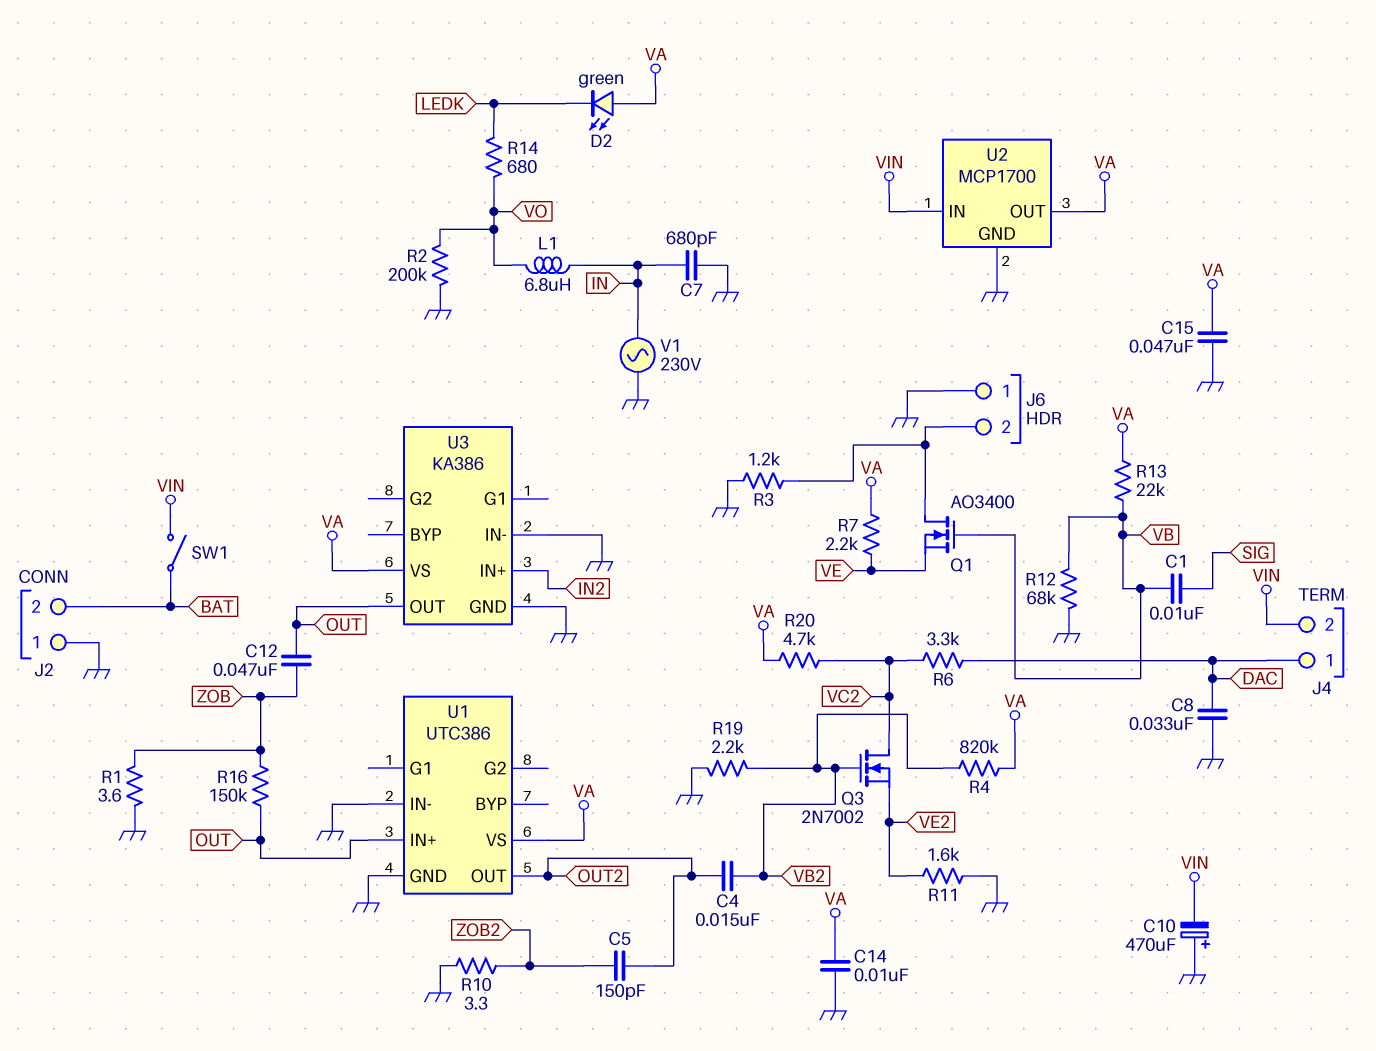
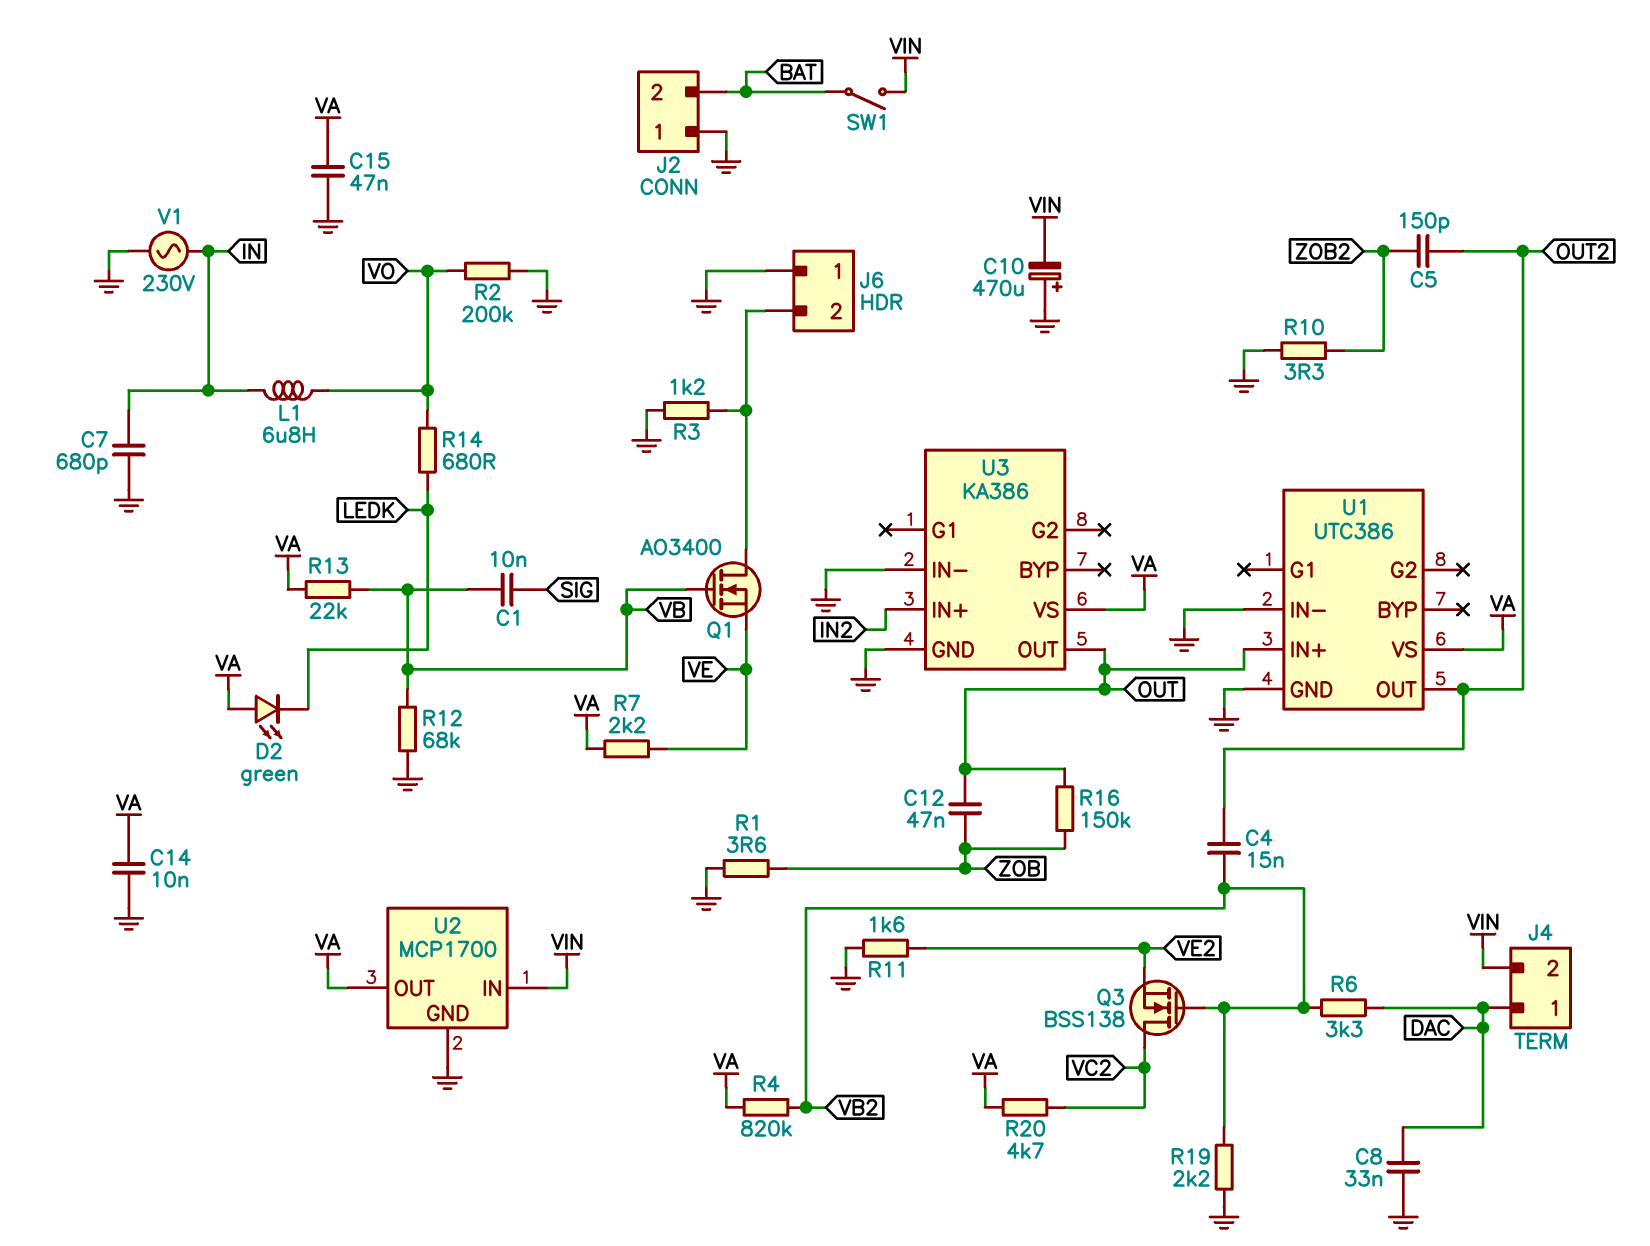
Q3: NMOS 2N7002 (G VB2, D VC2, S VE2) -> NMOS BSS138 (G VB2, D VC2, S VE2)
R6: 3.3k (DAC, VC2) -> 3.3k (DAC, VB2)

